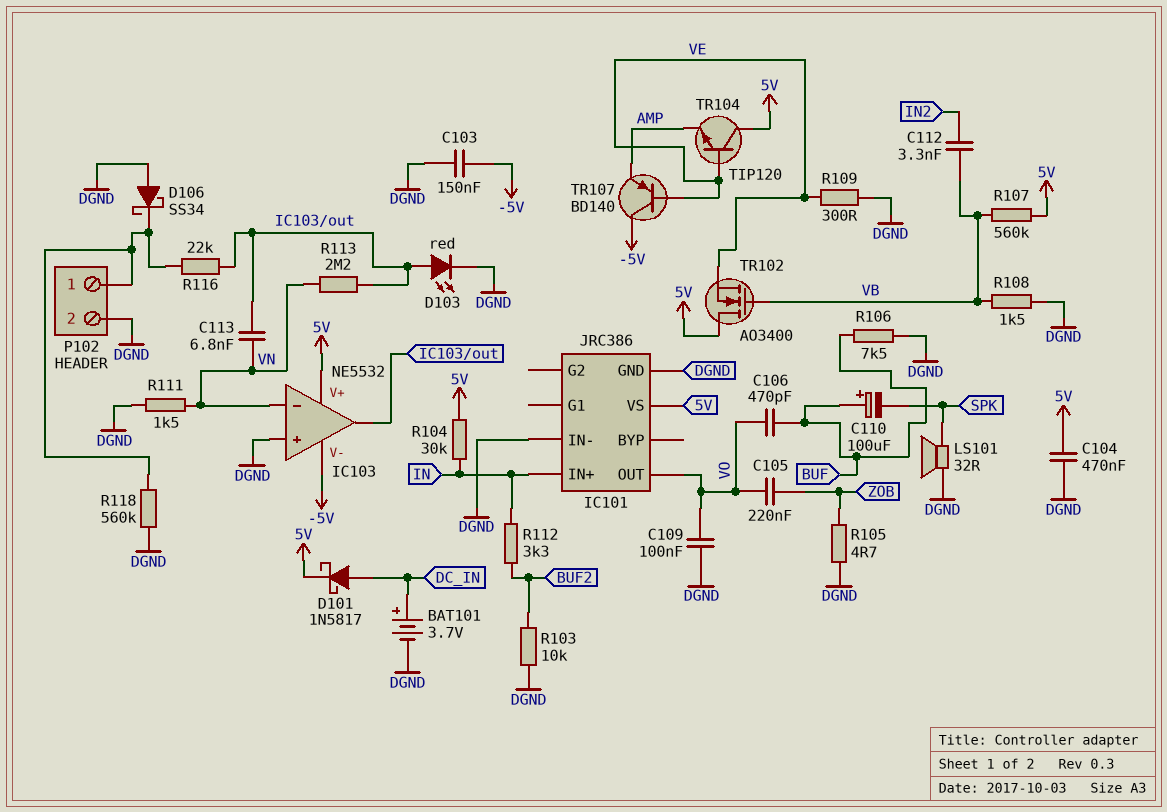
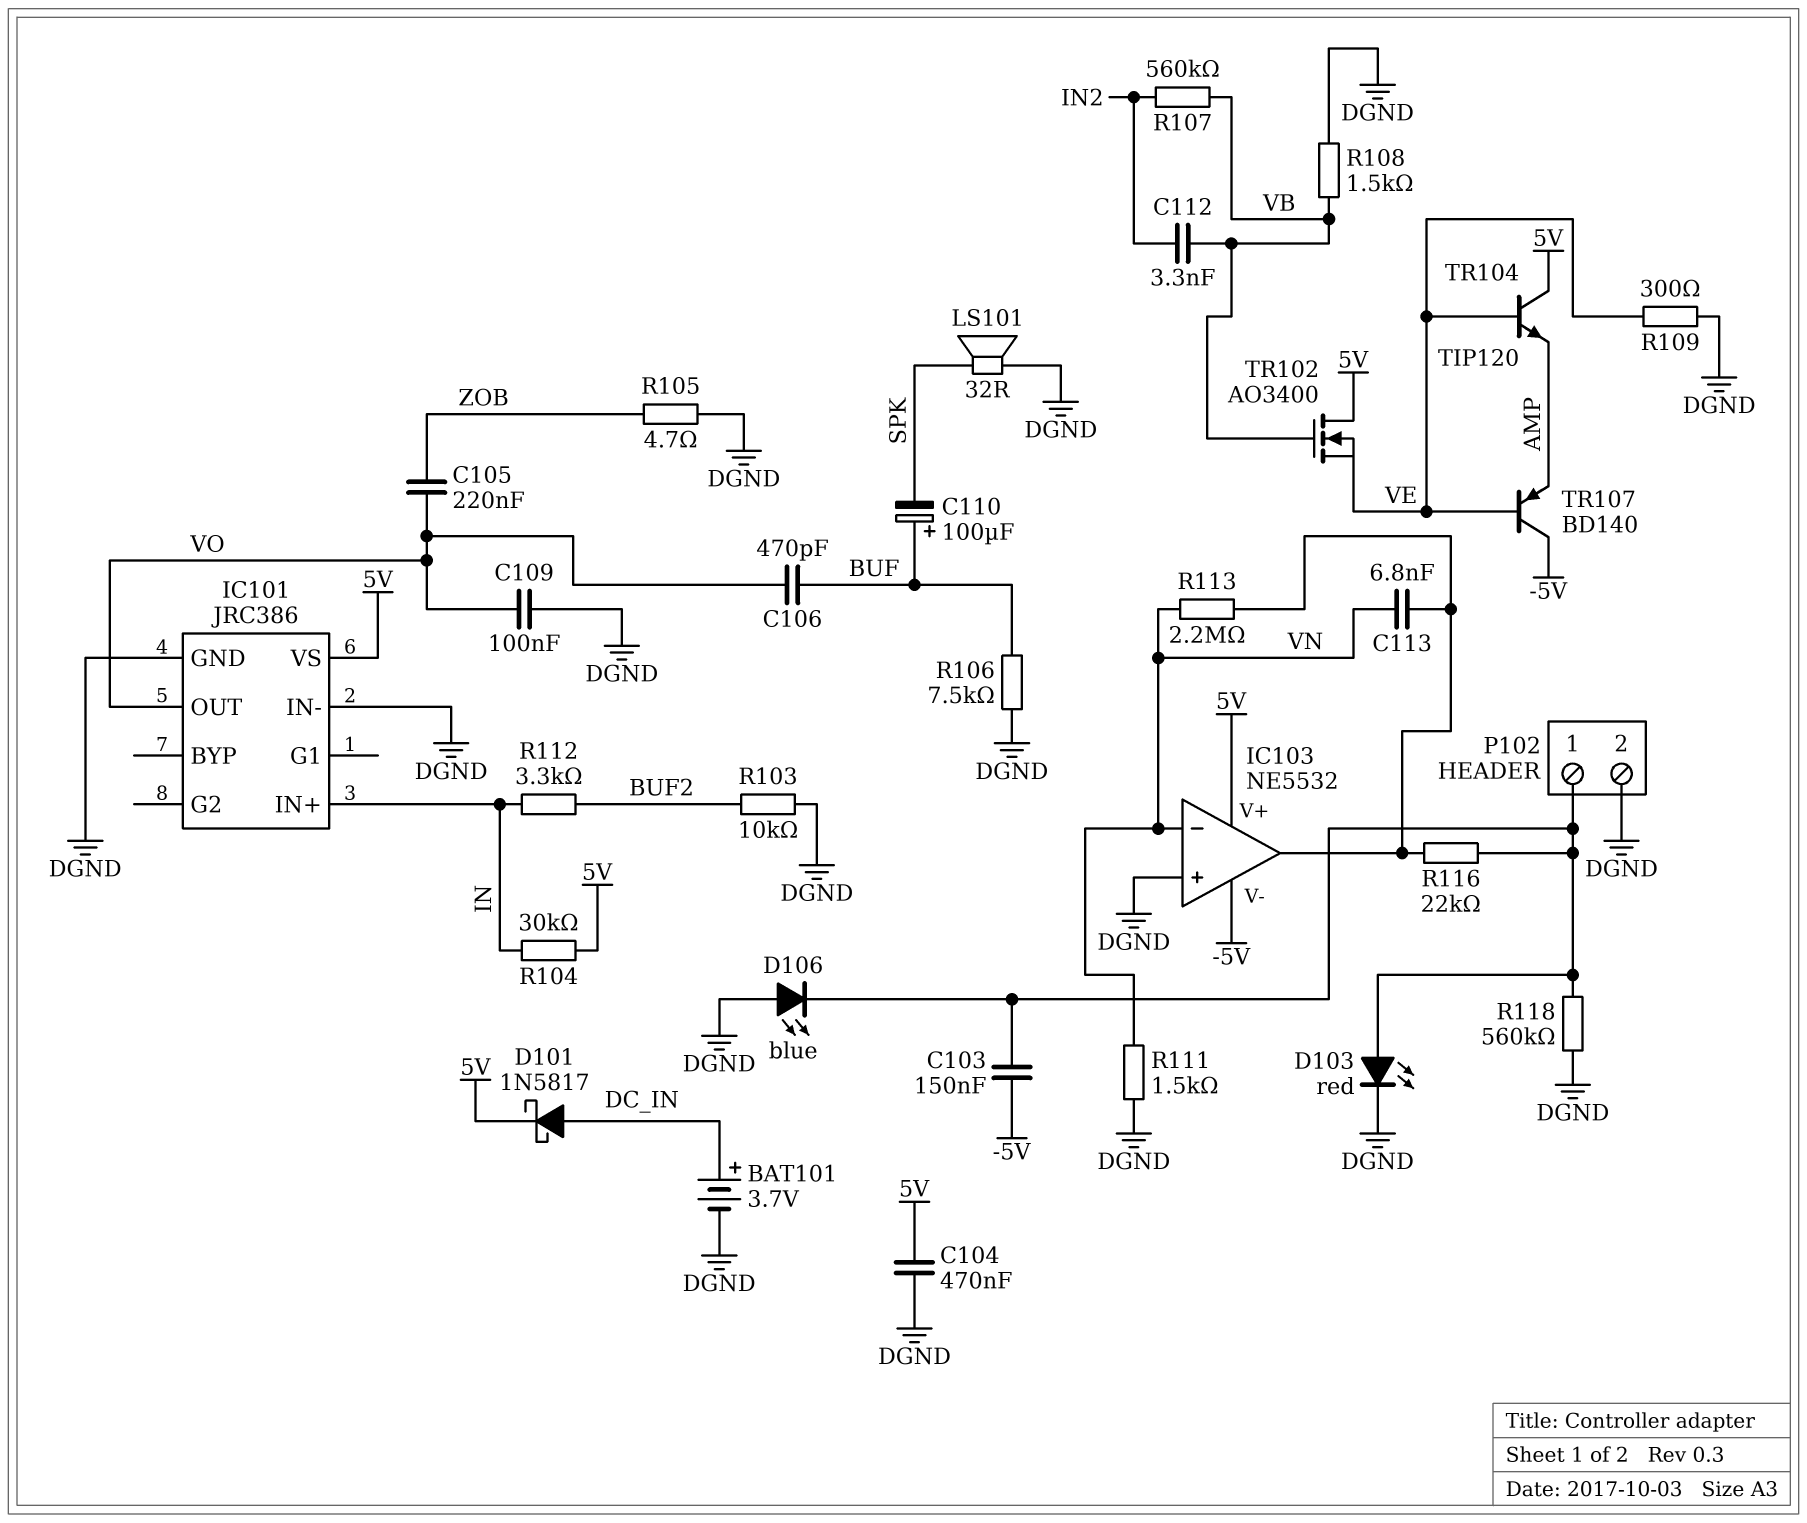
C103: 150nF (-5V, DGND) -> 150nF (-5V, P102/1)
D103: LED red (A IC103/out, K DGND) -> LED red (A P102/1, K DGND)
D106: schottky SS34 (A DGND, K P102/1) -> LED blue (A DGND, K P102/1)
R107: 560k (5V, VB) -> 560k (IN2, VB)

